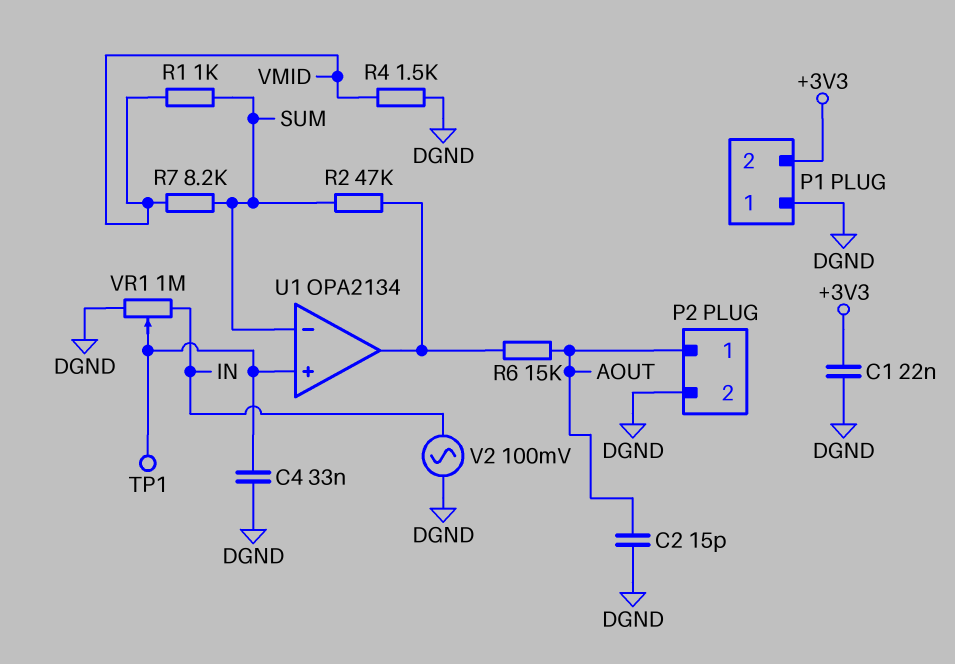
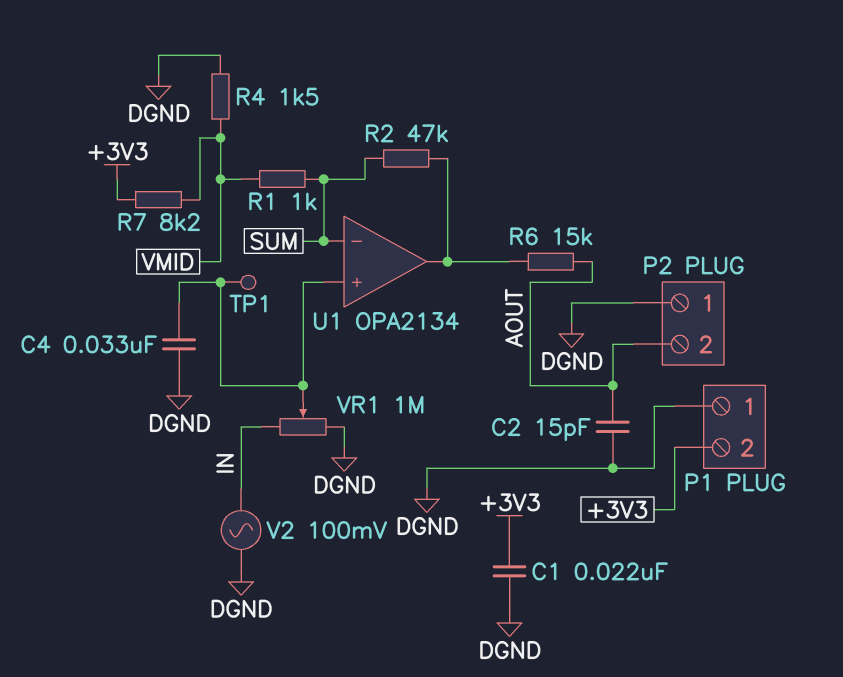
P2 pin 1: AOUT -> DGND
P2 pin 2: DGND -> AOUT
R7: 8.2k (SUM, VMID) -> 8.2k (+3V3, VMID)

